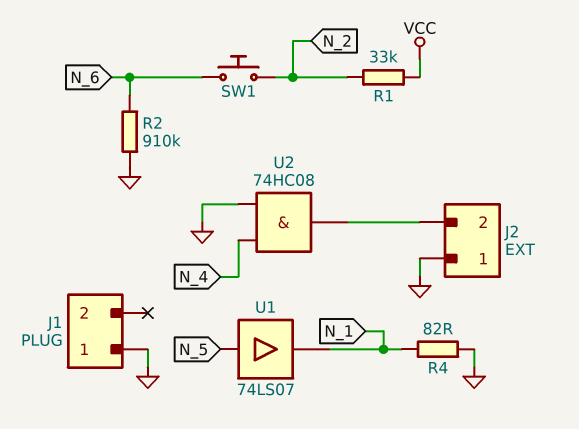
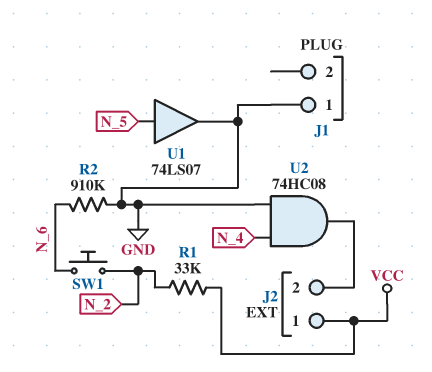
J2 pin 1: GND -> VCC
R4: 82 (GND, N_1) -> none
U1: buffer 74LS07 (in N_5, out N_1) -> buffer 74LS07 (in N_5, out GND)

